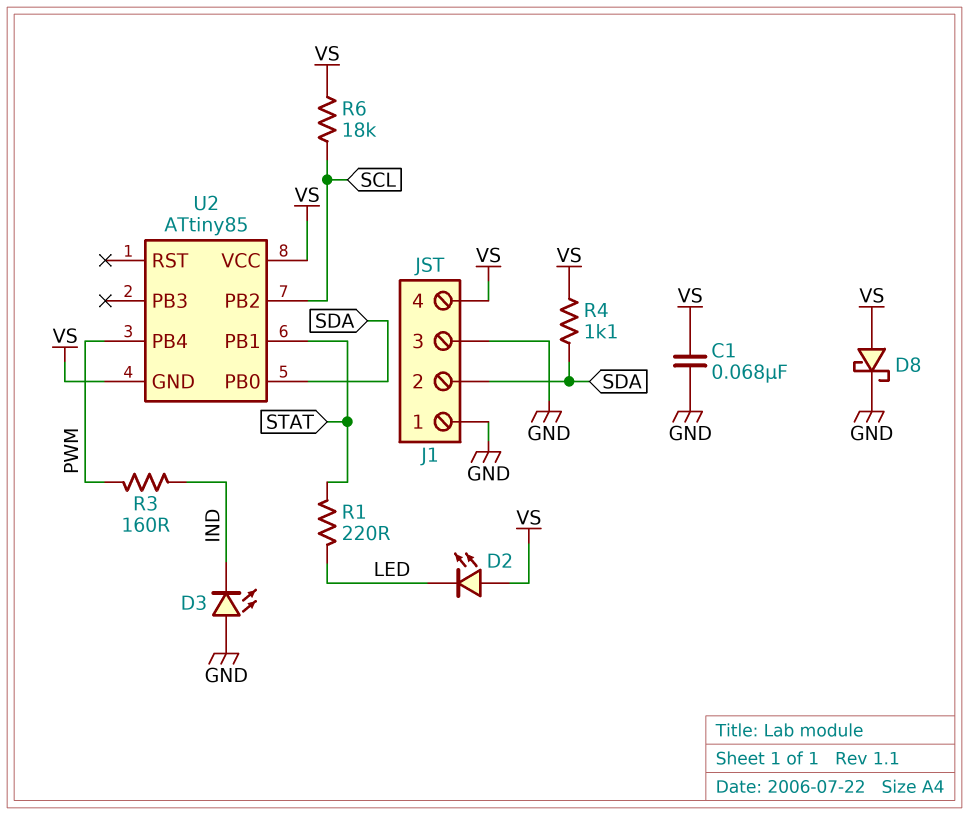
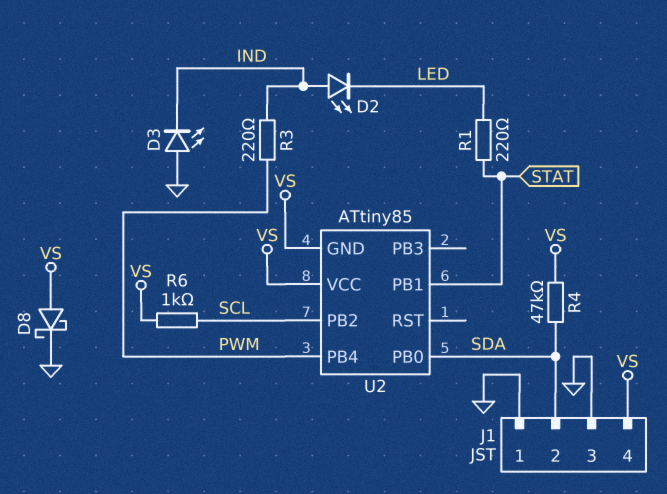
C1: 68nF (GND, VS) -> none
D2: LED (A VS, K LED) -> LED (A IND, K LED)
R3: 160 (IND, PWM) -> 220 (IND, PWM)
R4: 1.1k (SDA, VS) -> 47k (SDA, VS)
R6: 18k (SCL, VS) -> 1k (SCL, VS)

